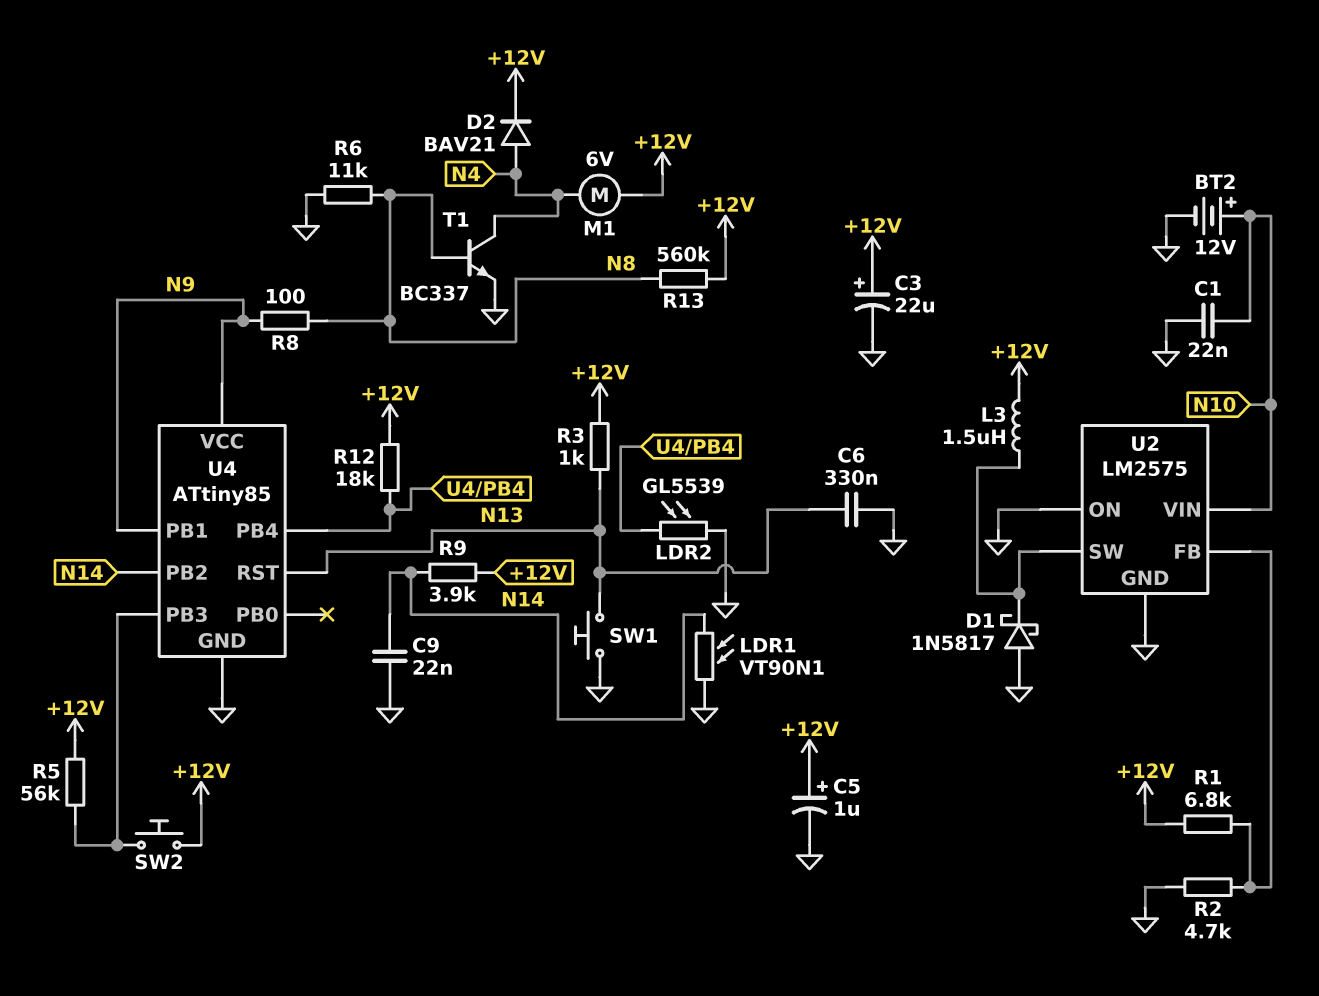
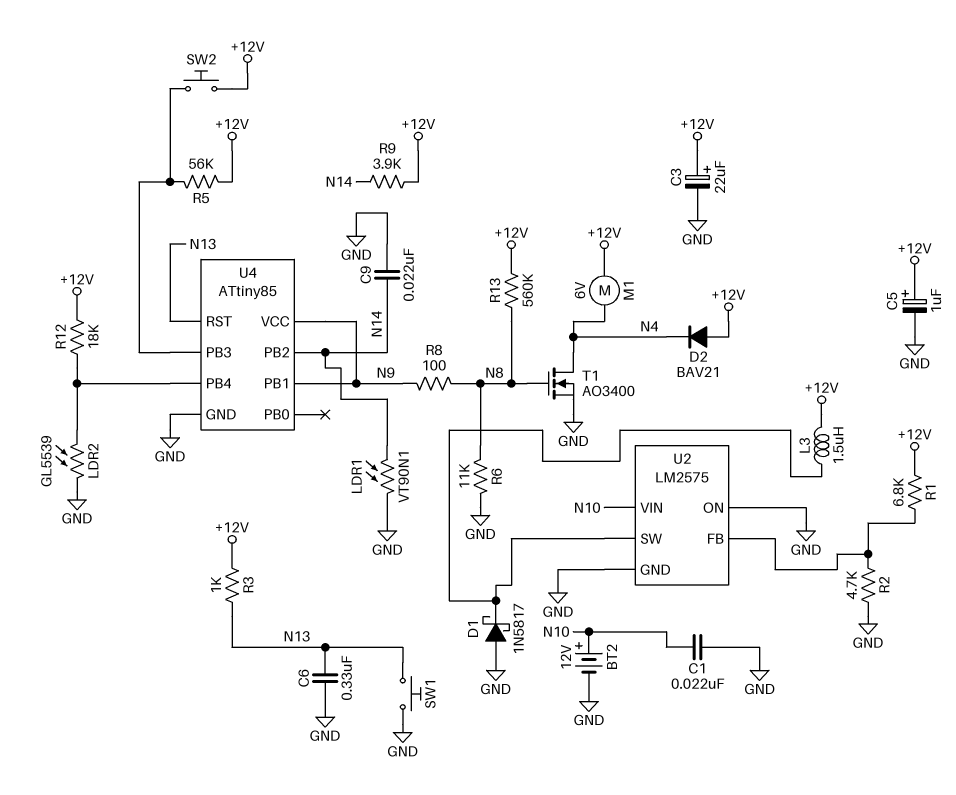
D2: diode BAV21 (A N4, K +12V) -> diode BAV21 (A +12V, K N4)
T1: NPN BC337 (B N8, C N4, E GND) -> NMOS AO3400 (G N8, D N4, S GND)

